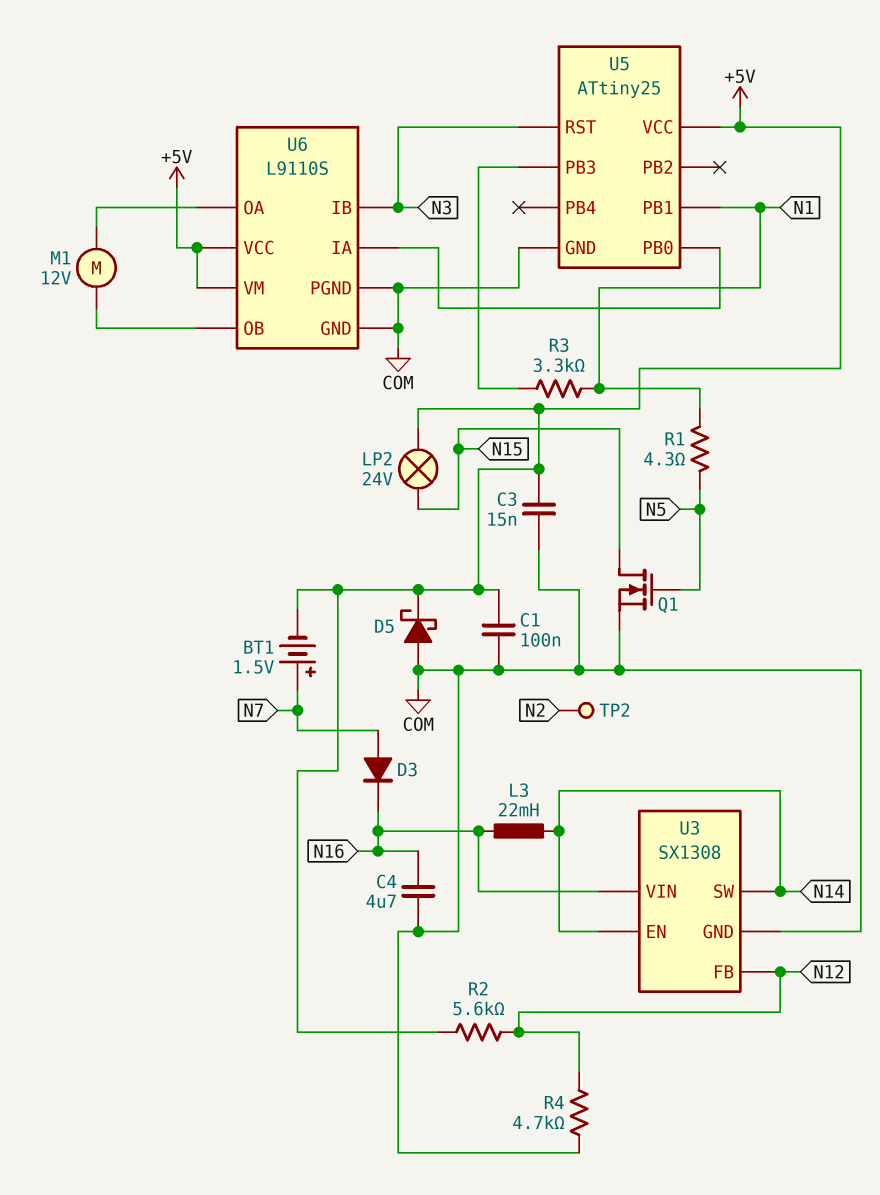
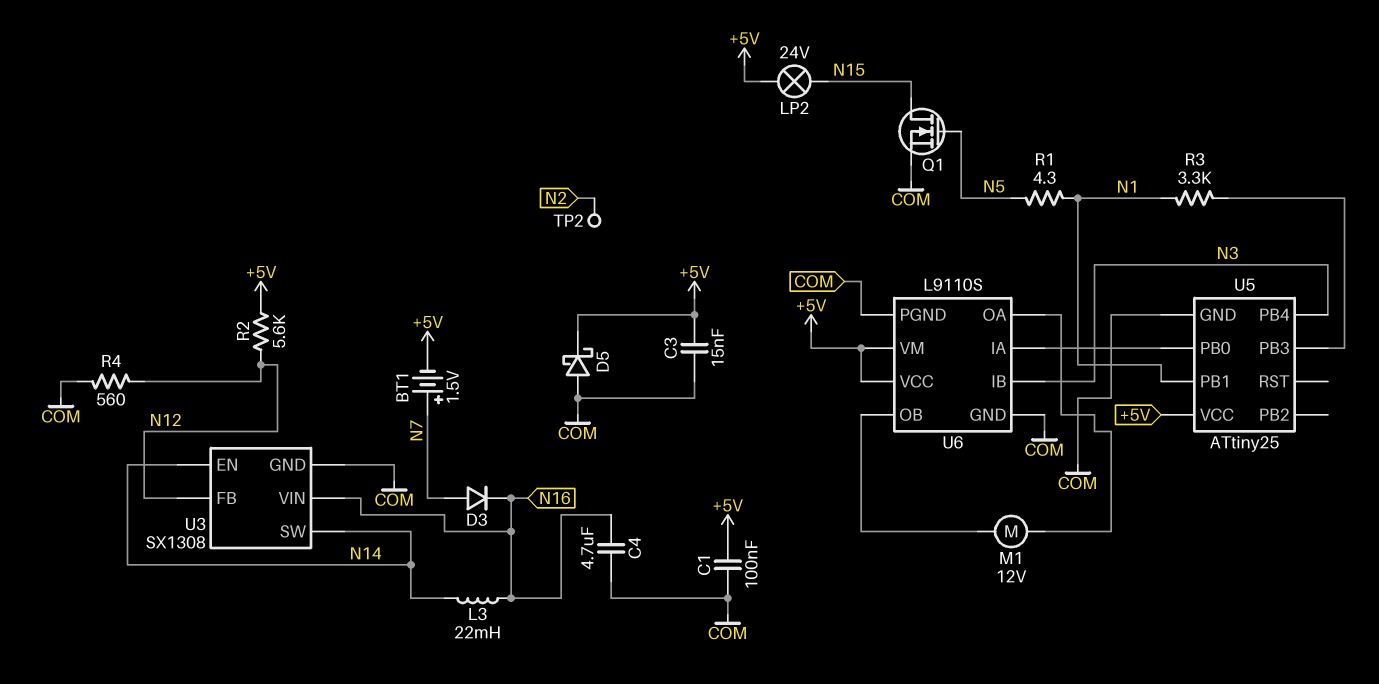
R4: 4.7k (COM, N12) -> 560 (COM, N12)
U5 pin PB4: none -> N3
U5 pin RST: N3 -> none

